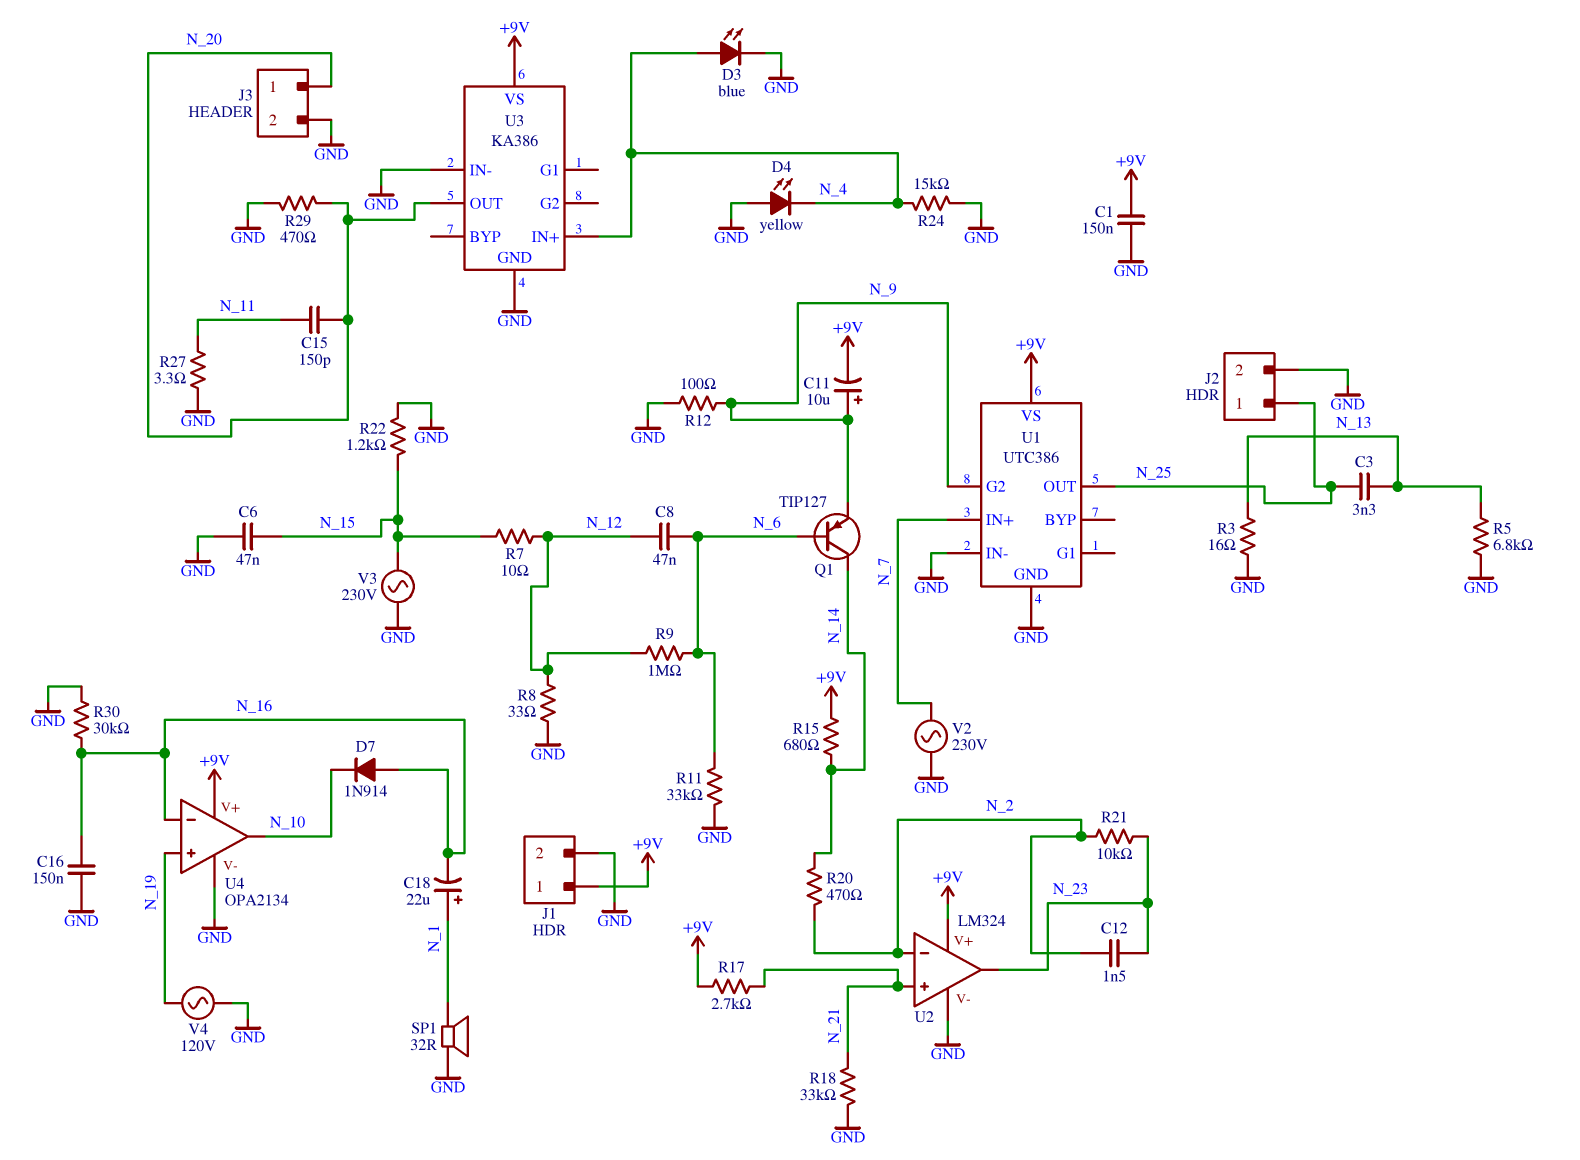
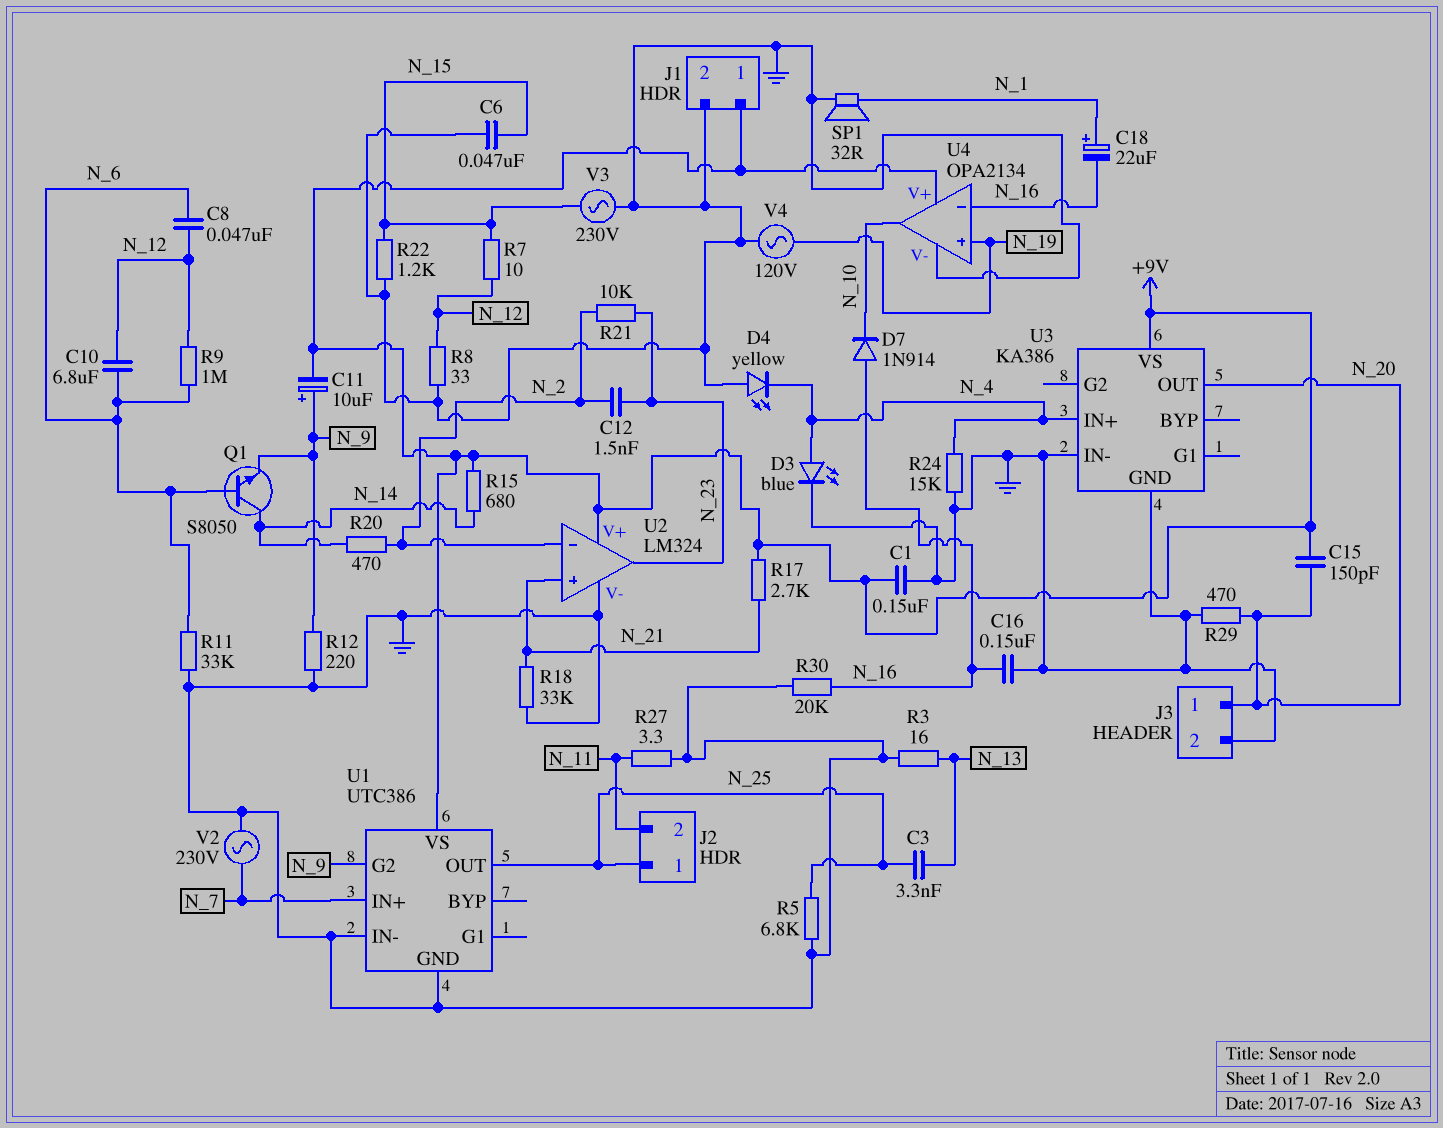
C10: none -> 6.8uF (N_6, N_12)
C15: 150pF (N_11, N_20) -> 150pF (+9V, N_20)
J2 pin 2: GND -> N_11
Q1: PNP TIP127 (B N_6, C N_14, E N_9) -> NPN S8050 (B N_6, C N_14, E N_9)
R5: 6.8k (GND, N_13) -> 6.8k (GND, N_25)
R12: 100 (GND, N_9) -> 220 (GND, N_9)
R30: 30k (GND, N_16) -> 20k (GND, N_16)

